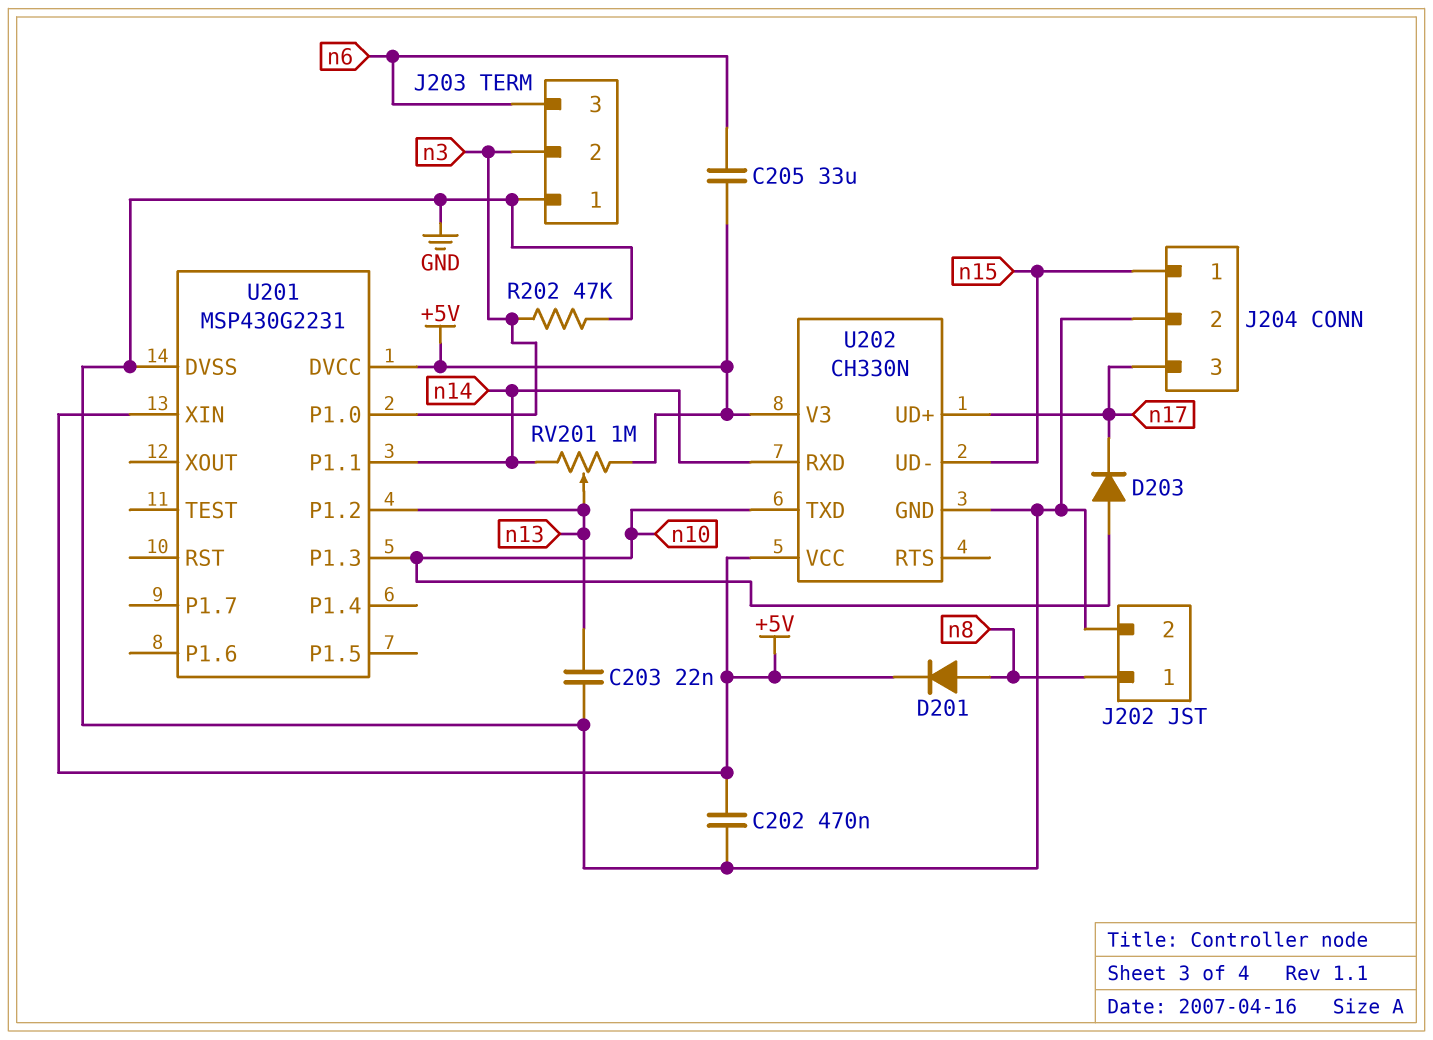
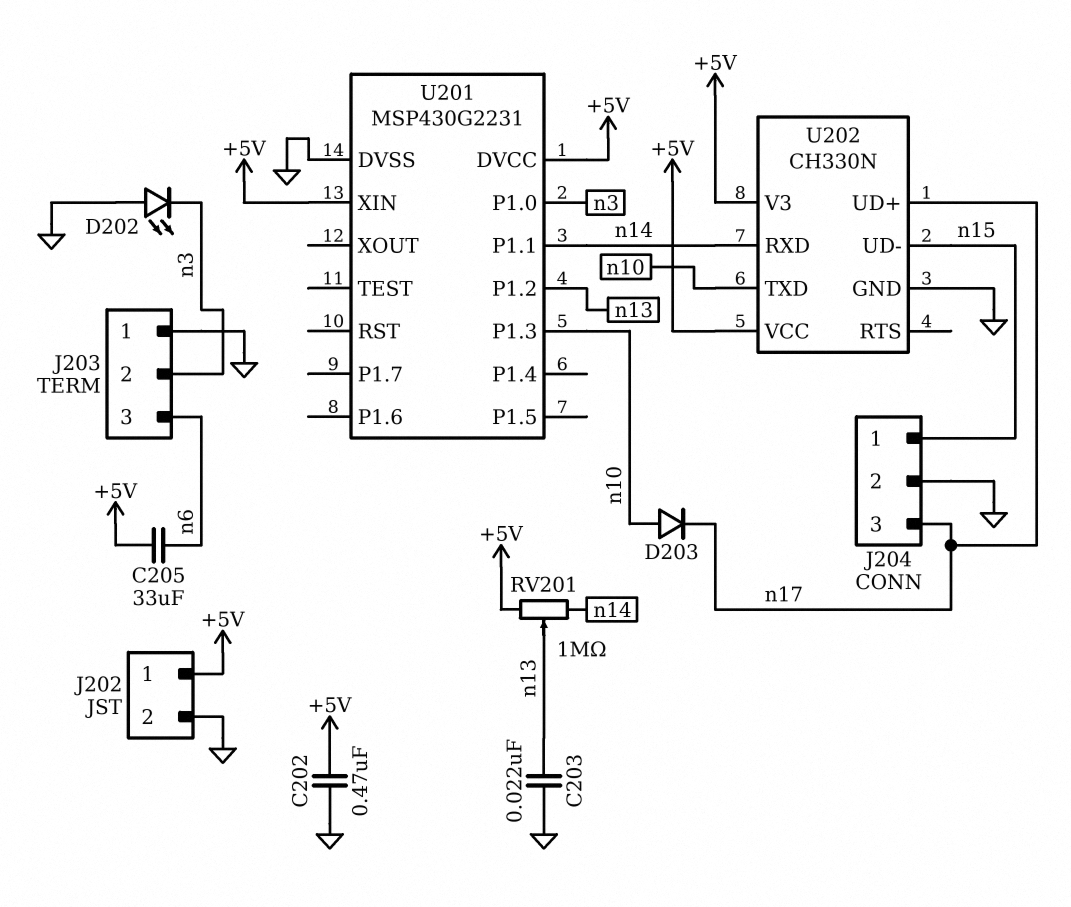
D201: diode (A n8, K +5V) -> none
D202: none -> LED (A GND, K n3)
J202 pin 1: n8 -> +5V
R202: 47k (GND, n3) -> none

